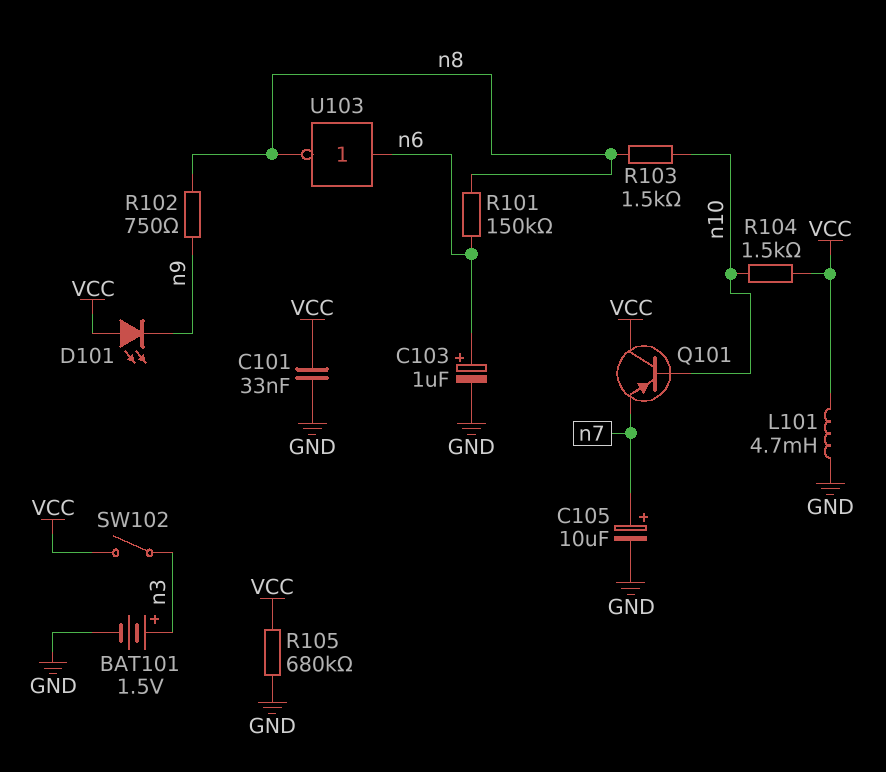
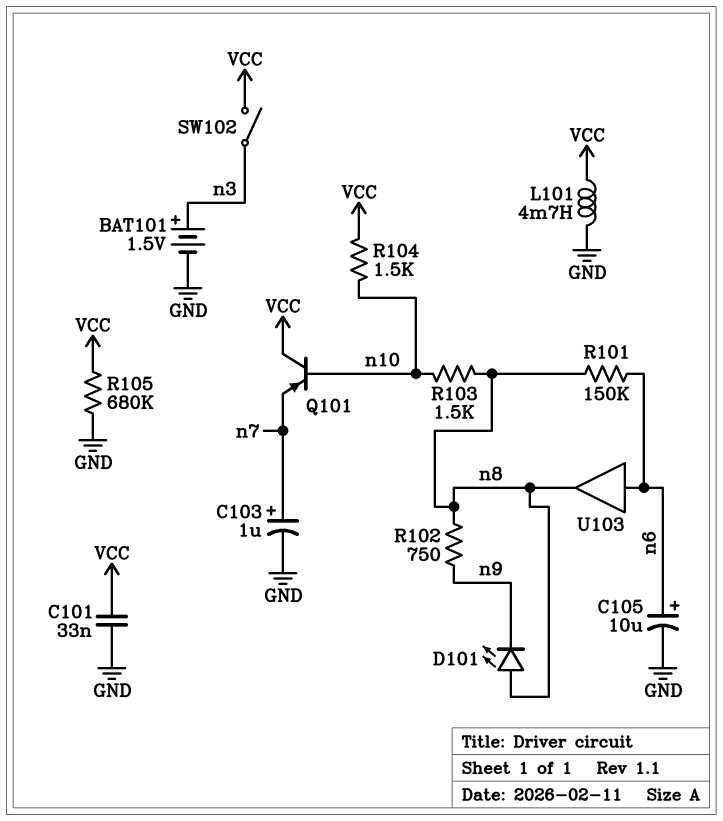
C103: 1uF (plus n6, minus GND) -> 1uF (plus n7, minus GND)
C105: 10uF (plus n7, minus GND) -> 10uF (plus n6, minus GND)
D101: LED (A VCC, K n9) -> LED (A n8, K n9)
U103: NOT (in n6, out n8) -> buffer (in n6, out n8)

